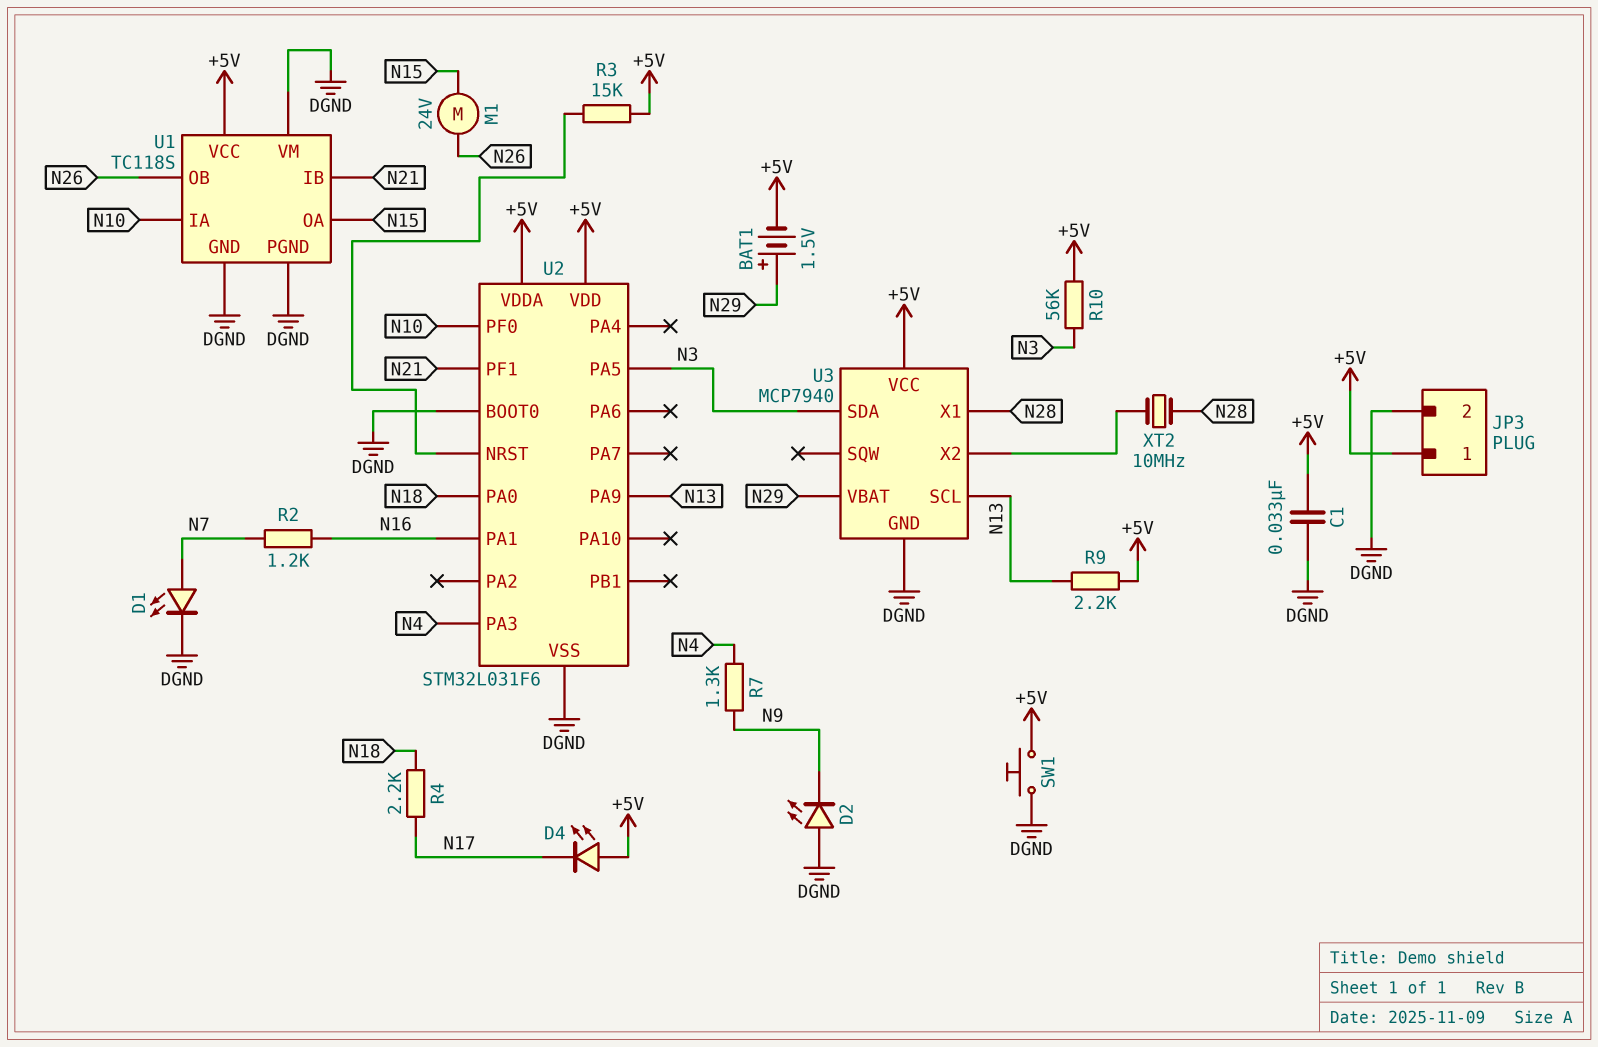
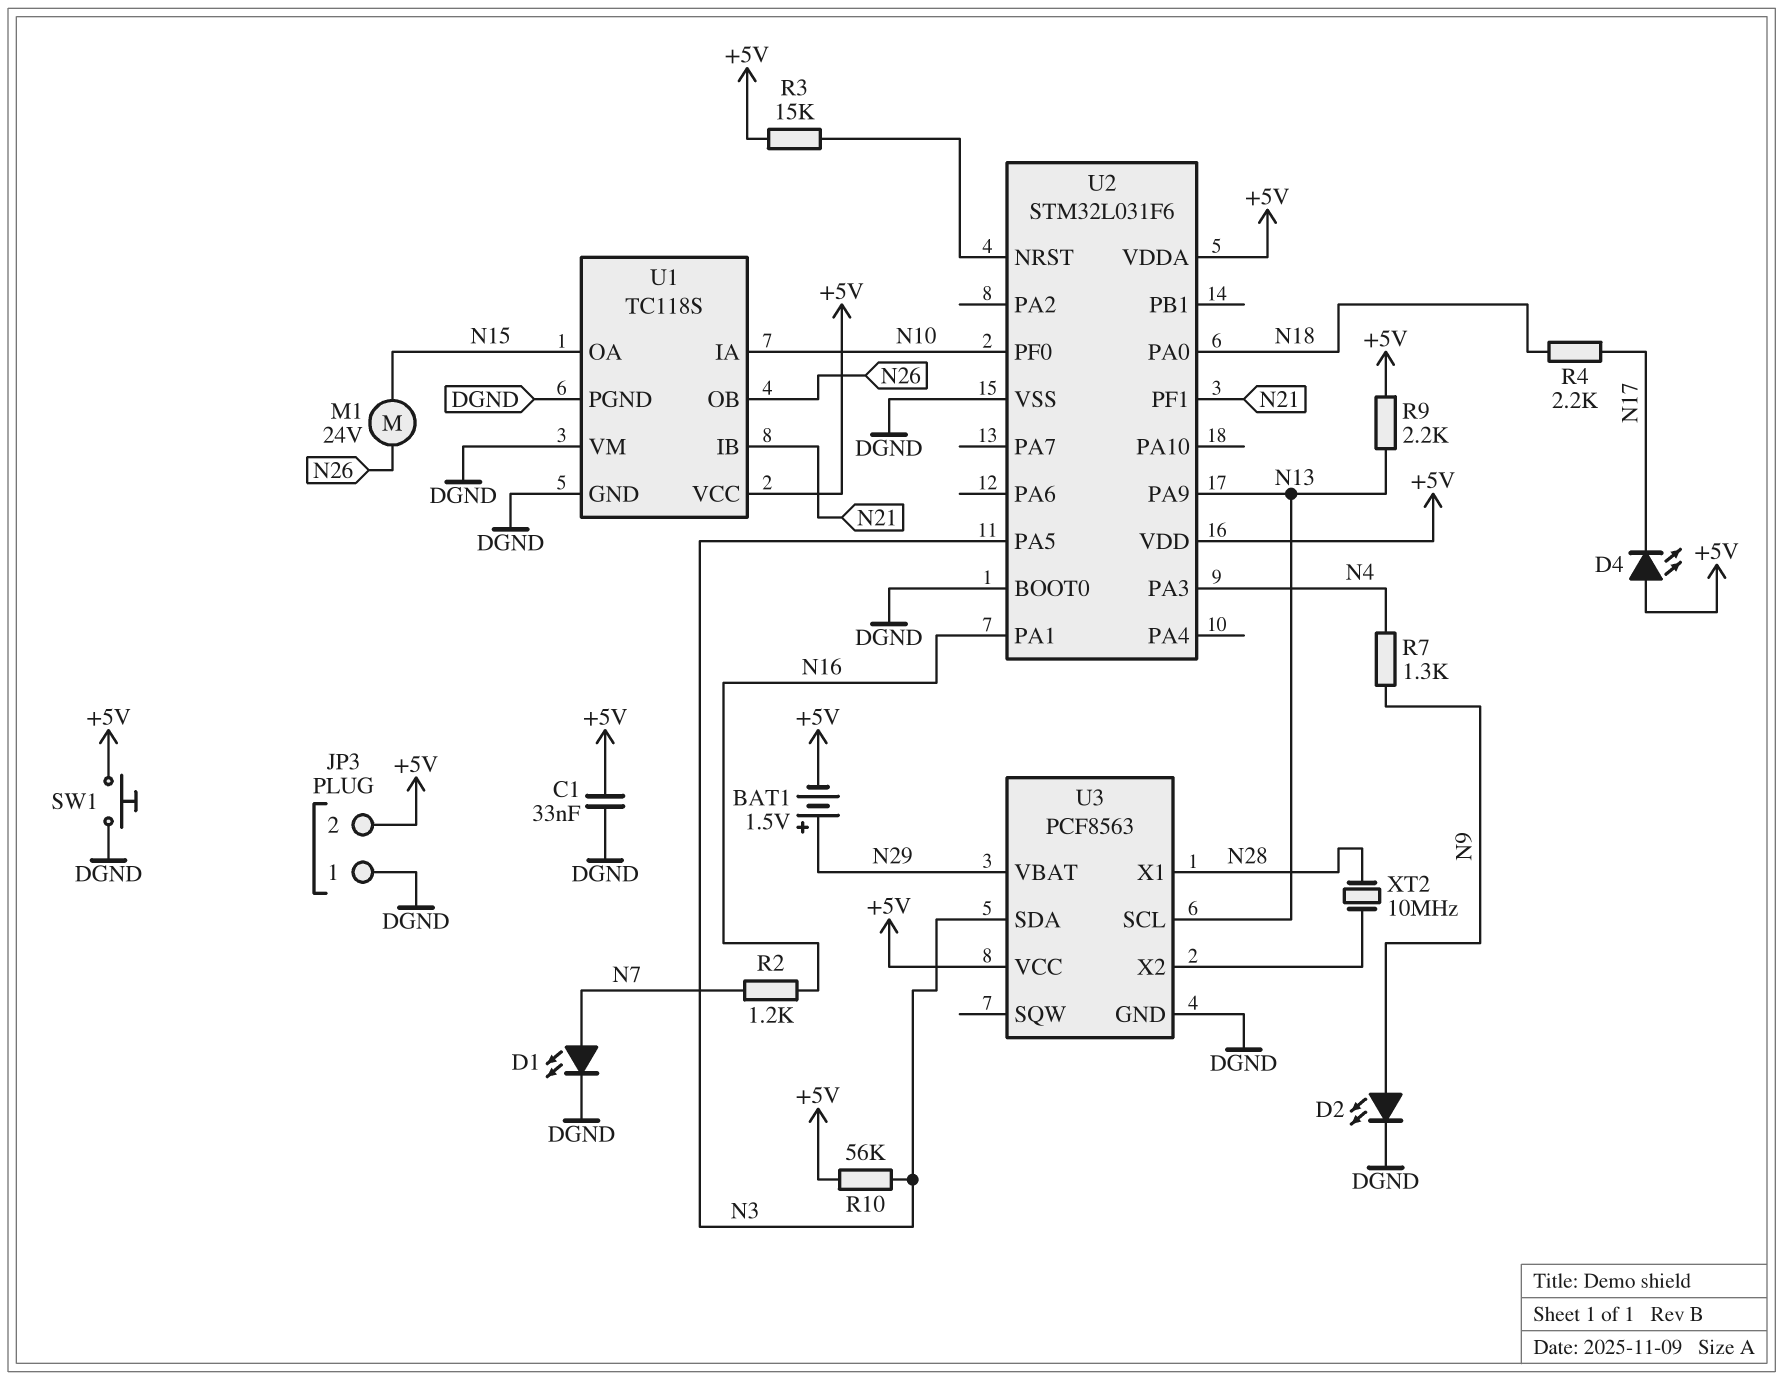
D2: LED (A DGND, K N9) -> LED (A N9, K DGND)
JP3 pin 1: +5V -> DGND
JP3 pin 2: DGND -> +5V
U3: MCP7940 -> PCF8563

